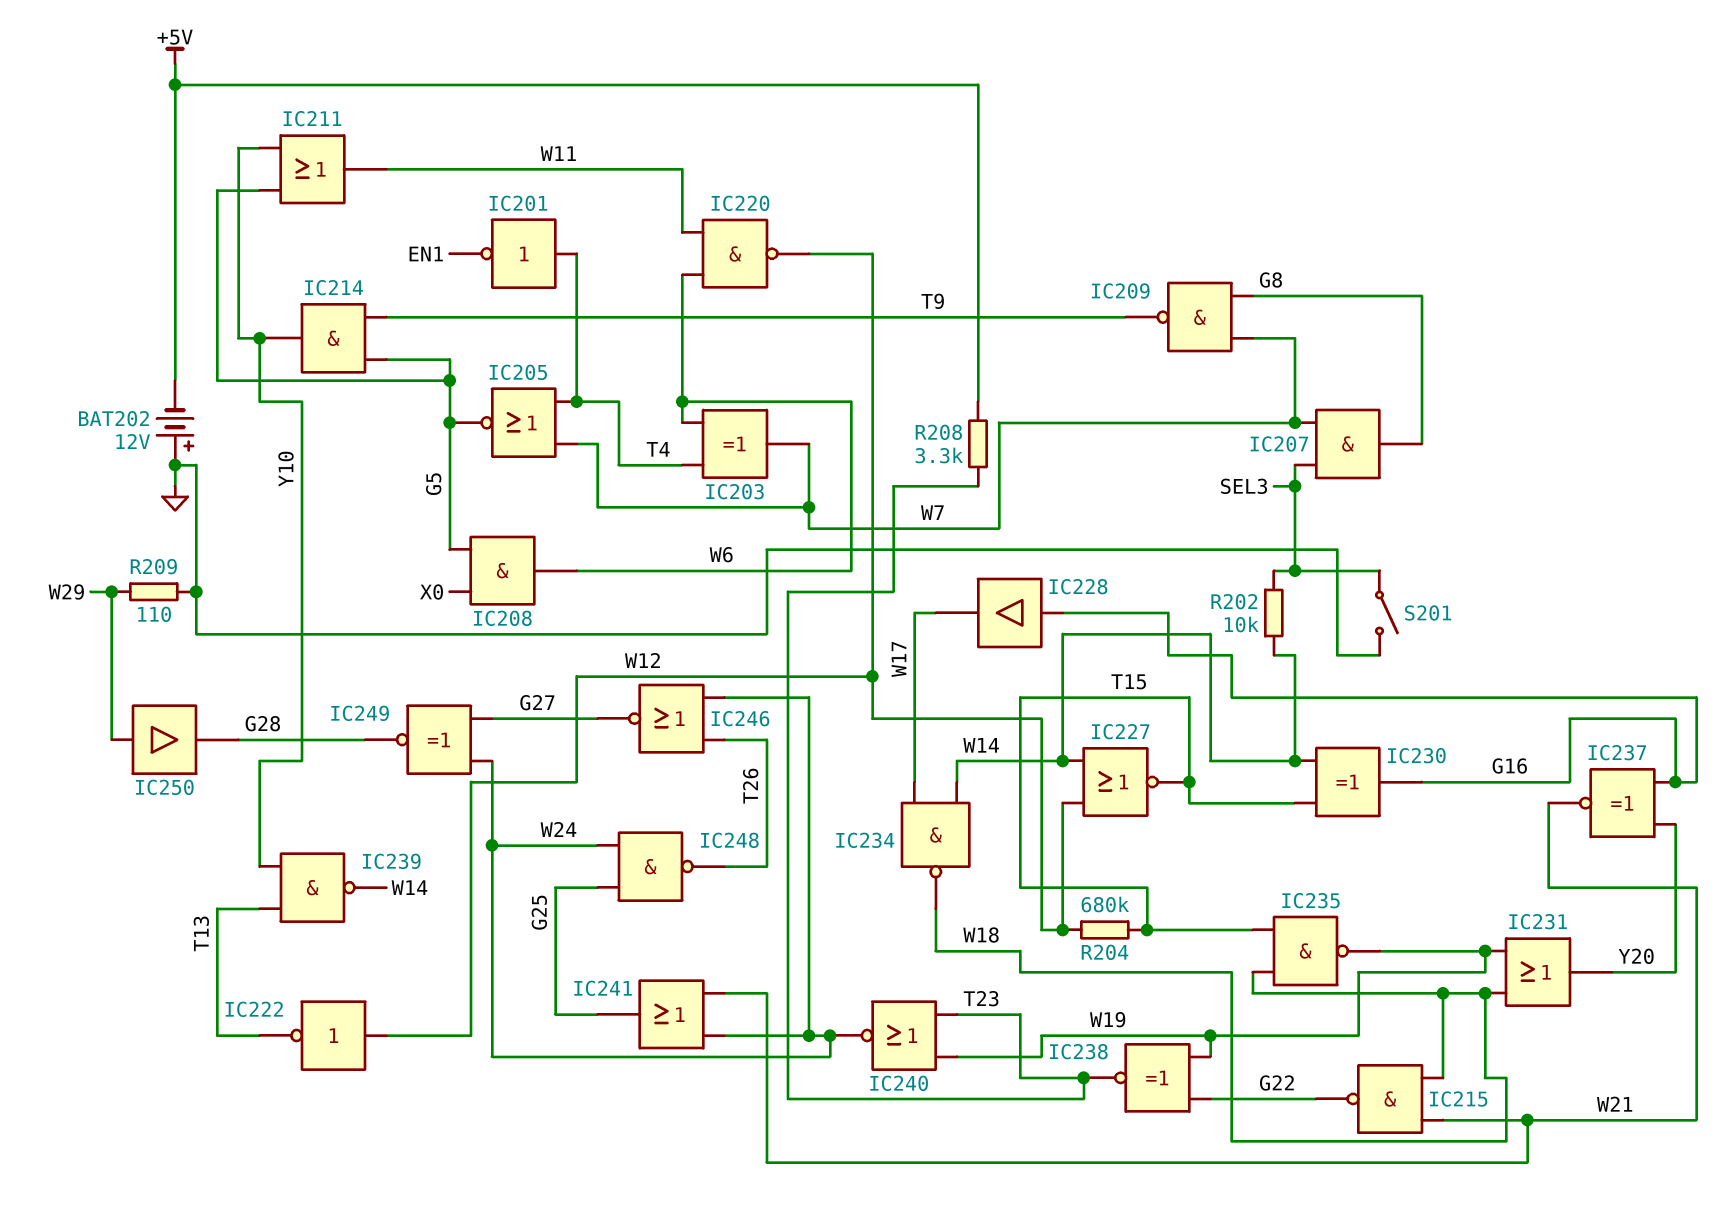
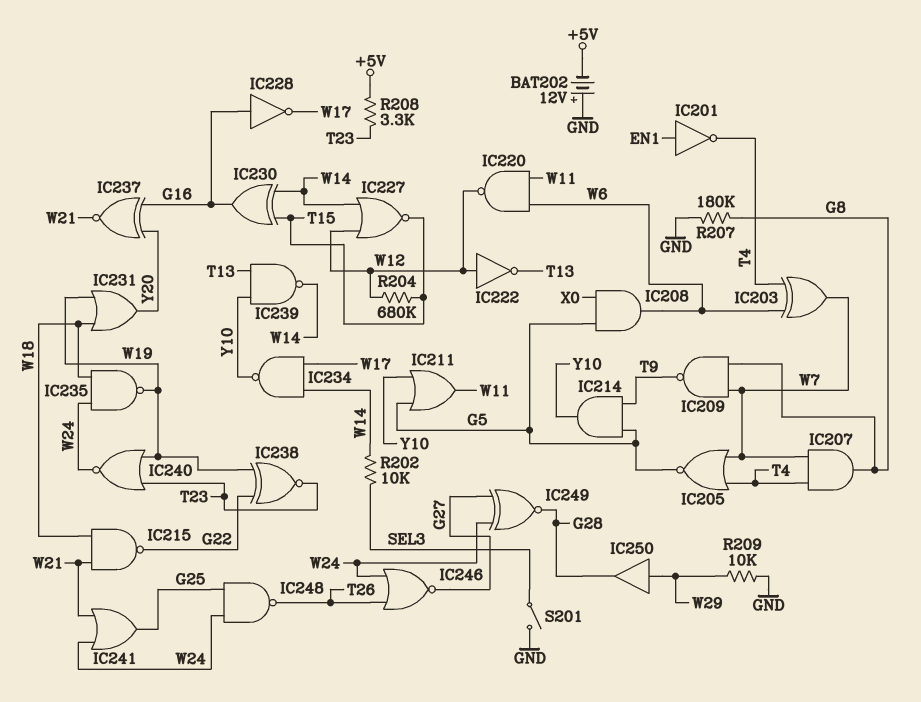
IC201: NOT (in T4, out EN1) -> NOT (in EN1, out T4)
IC207: AND (in SEL3, in W7, out G8) -> AND (in T4, in W7, out G8)
IC228: buffer (in G16, out W17) -> NOT (in G16, out W17)
IC234: NAND (in W14, in W17, out W18) -> NAND (in W14, in W17, out Y10)
IC235: NAND (in T15, in W18, out W19) -> NAND (in W18, in W24, out W19)
R207: none -> 180k (G8, GND)
R209: 110 (GND, W29) -> 10k (GND, W29)

